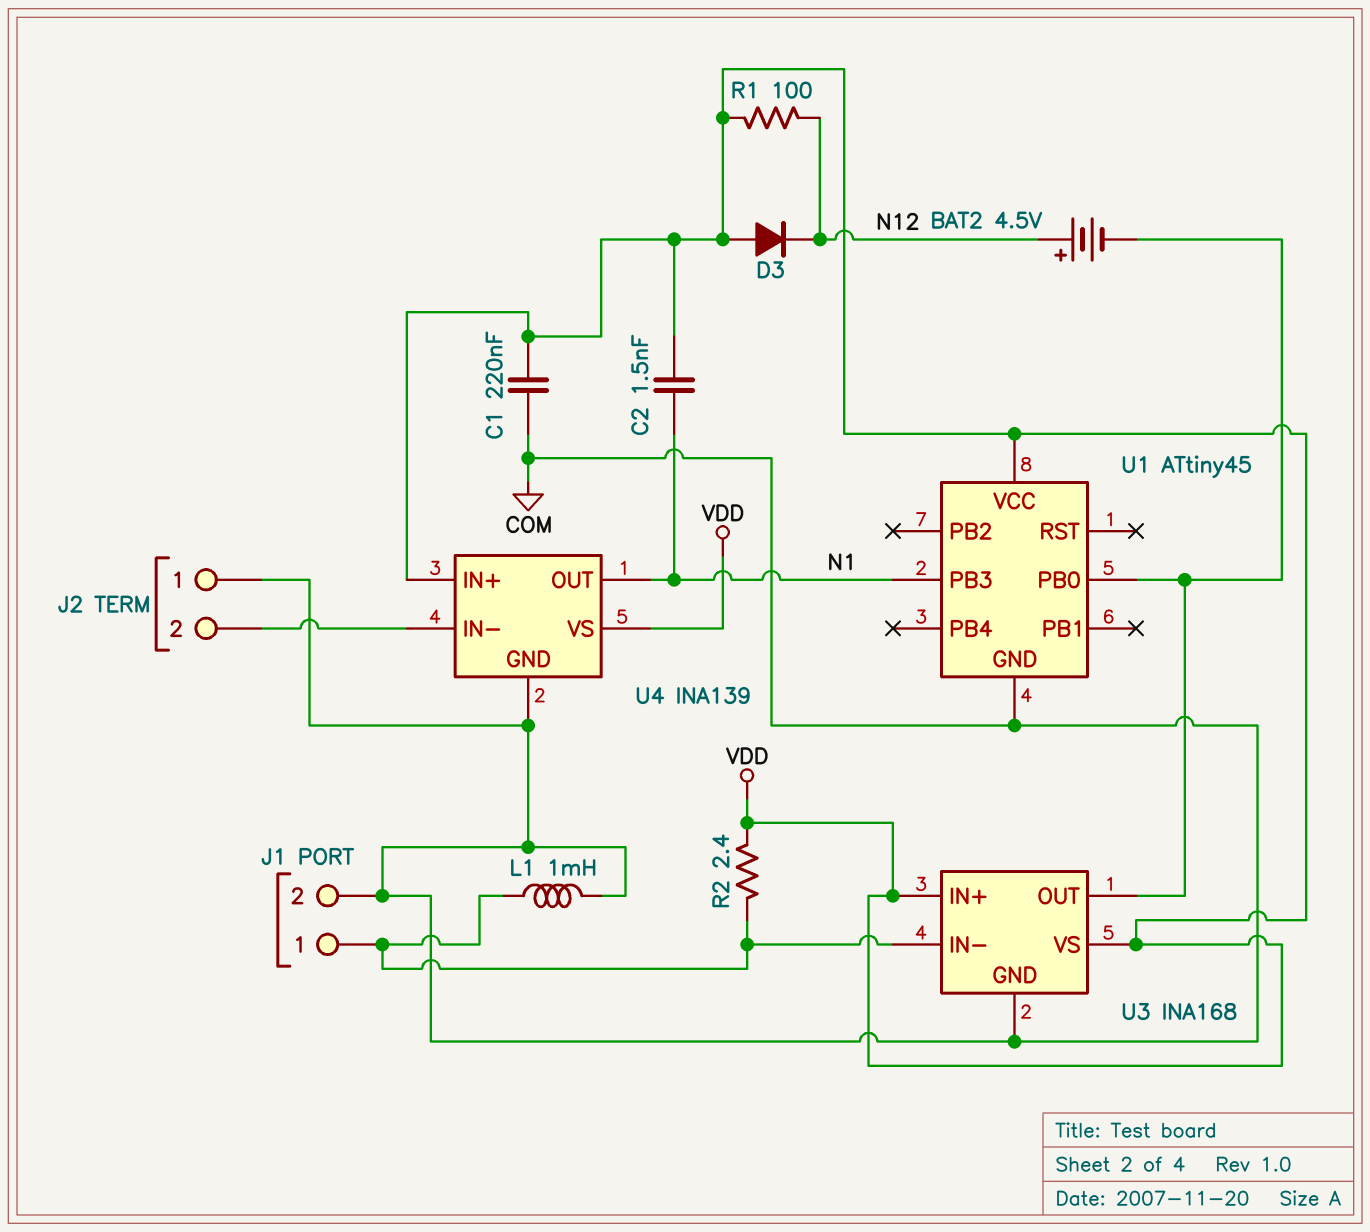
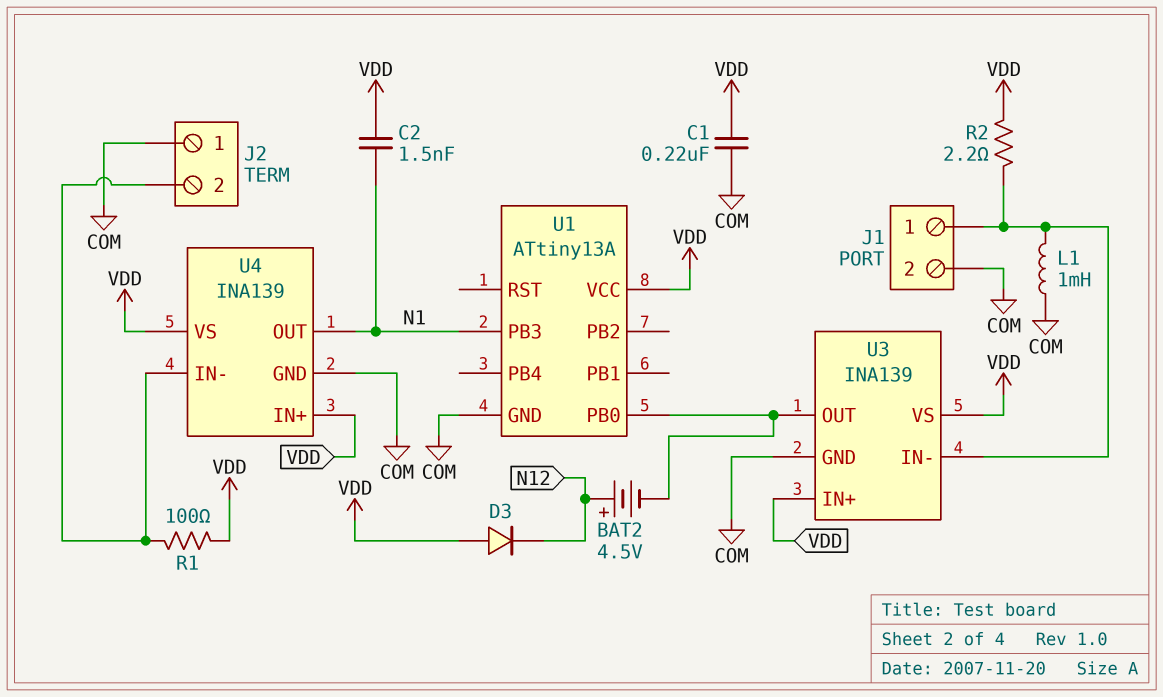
R1: 100 (N12, VDD) -> 100 (J2/2, VDD)
R2: 2.4 (J1/1, VDD) -> 2.2 (J1/1, VDD)
U1: ATtiny45 -> ATtiny13A
U3: INA168 -> INA139

